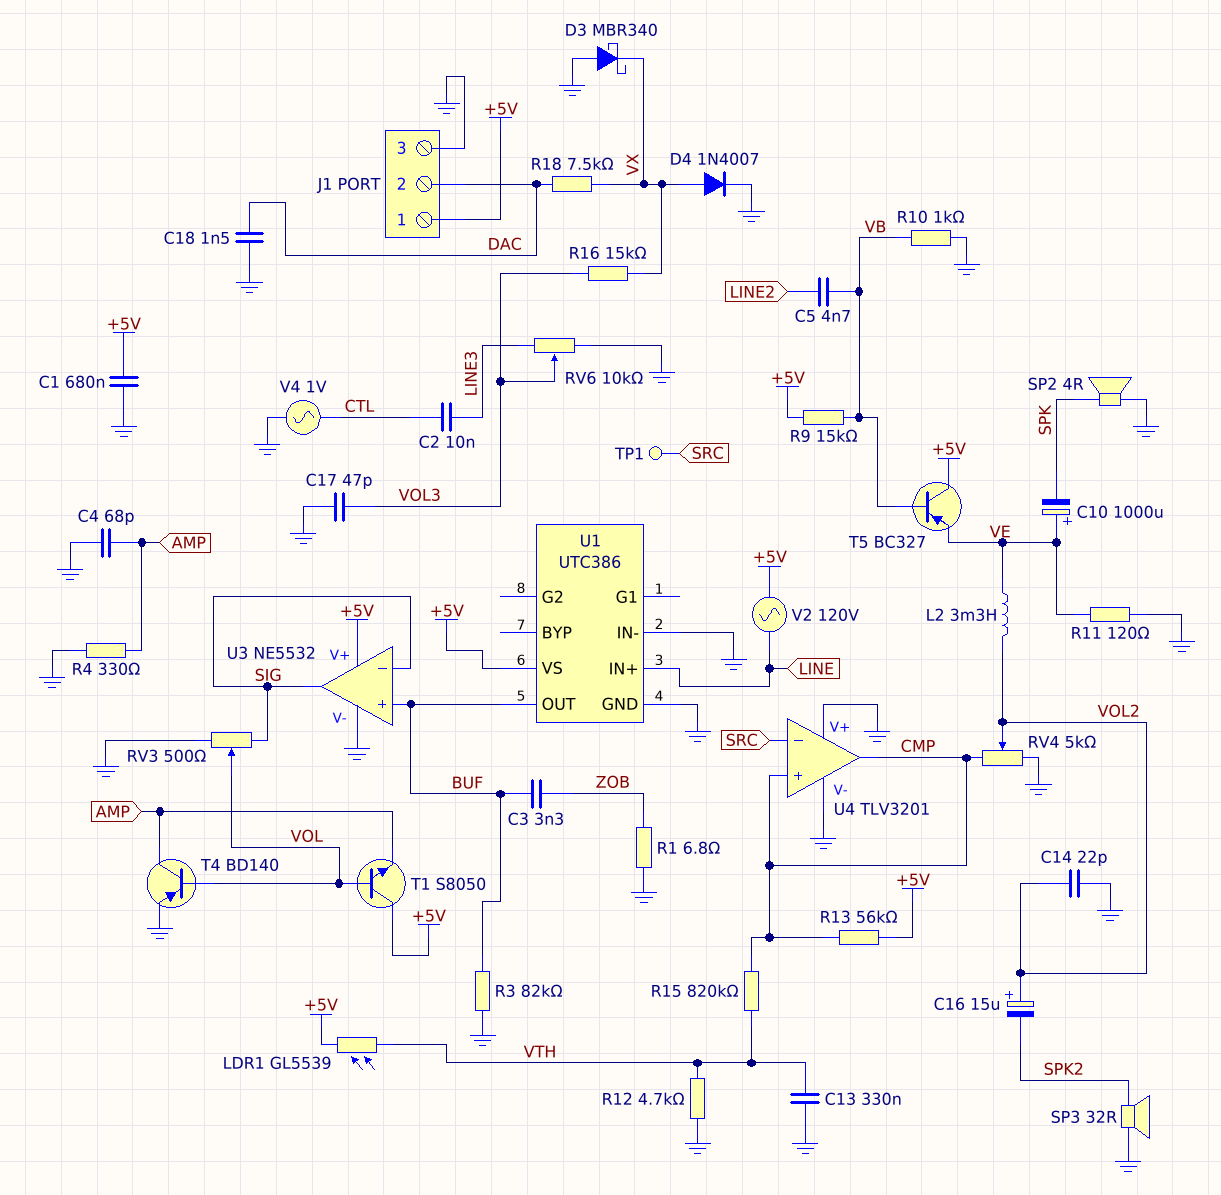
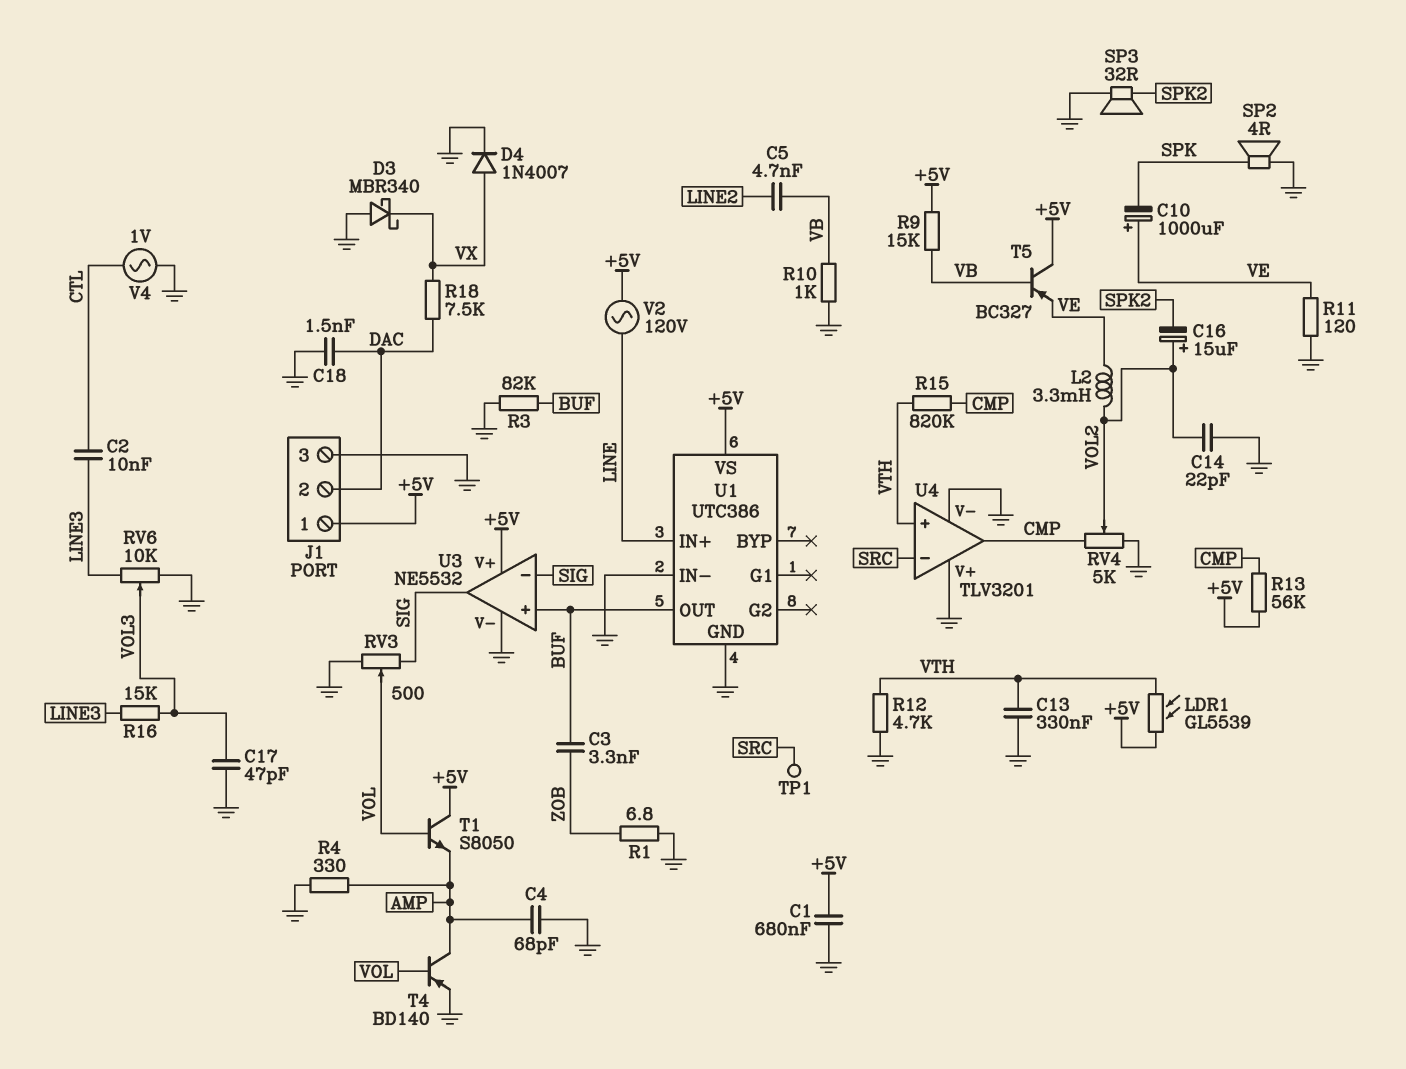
R16: 15k (VOL3, VX) -> 15k (LINE3, VOL3)
U4 pin in+: CMP -> VTH

